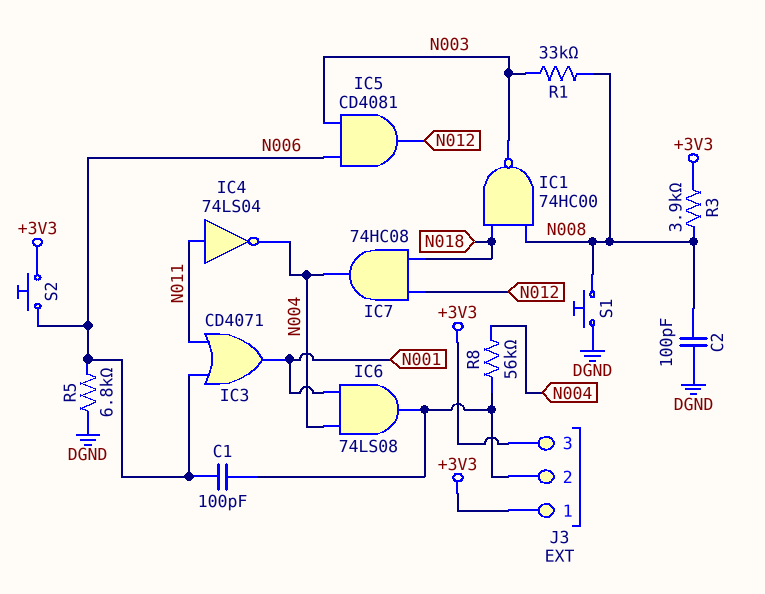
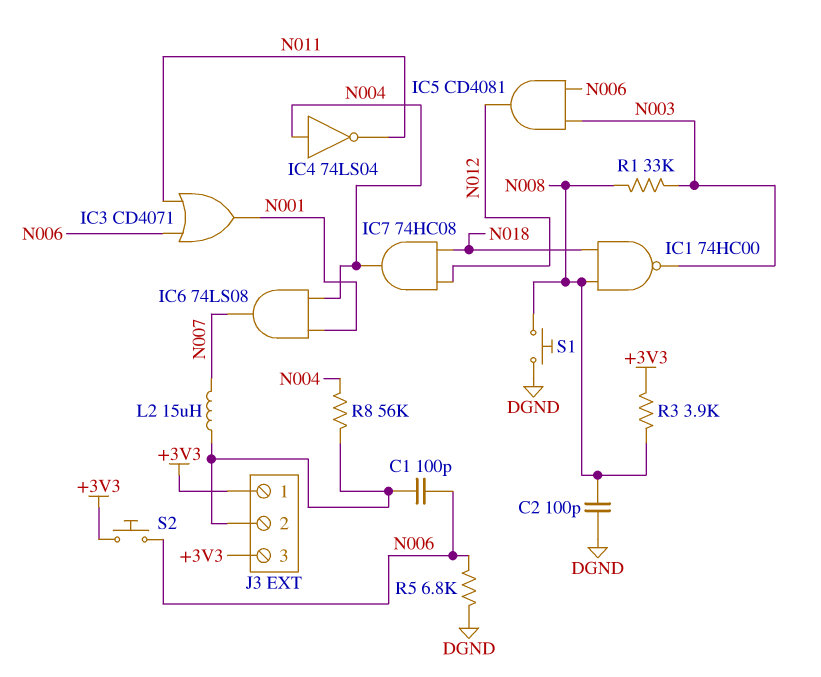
IC4: NOT 74LS04 (in N011, out N004) -> NOT 74LS04 (in N004, out N011)
IC6: AND 74LS08 (in N001, in N004, out J3/2) -> AND 74LS08 (in N001, in N004, out N007)
L2: none -> 15uH (J3/2, N007)

